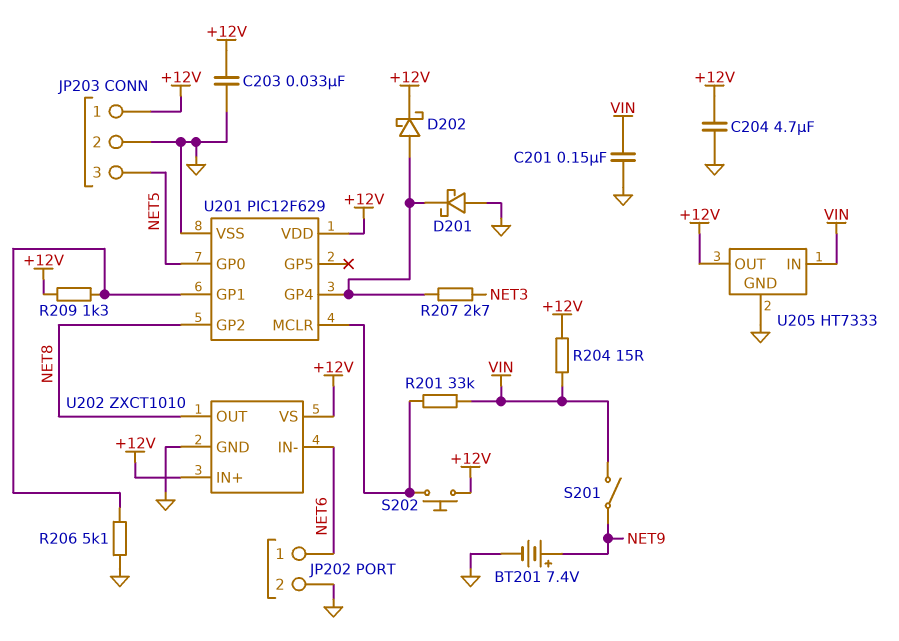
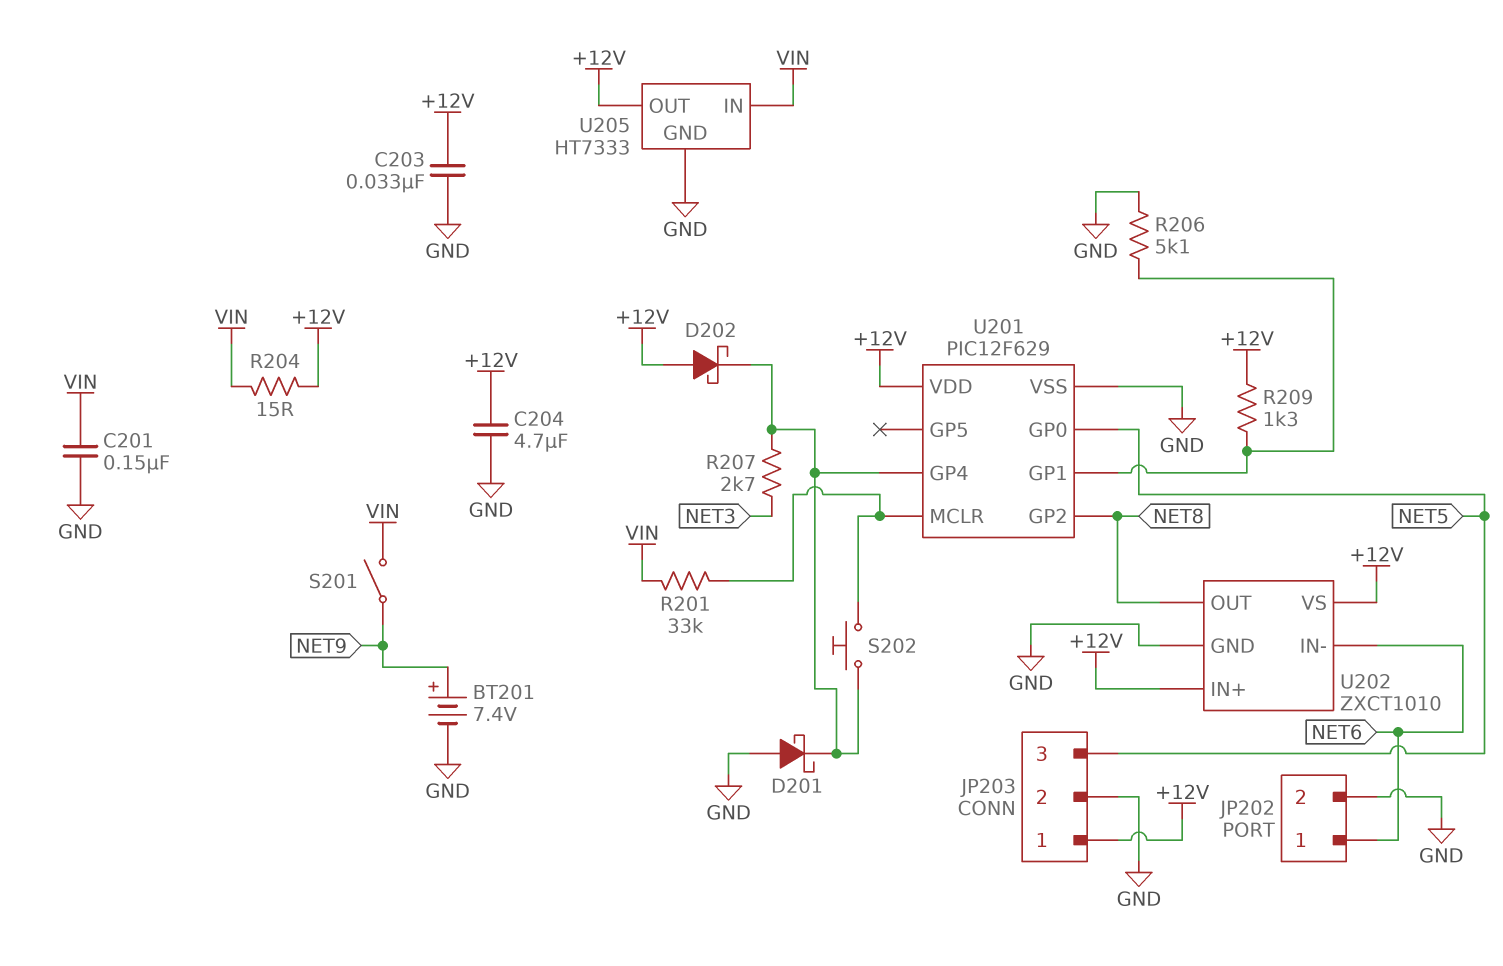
D202: schottky (A U201/GP4, K +12V) -> schottky (A +12V, K U201/GP4)
S202: button (+12V, U201/MCLR) -> button (U201/GP4, U201/MCLR)

